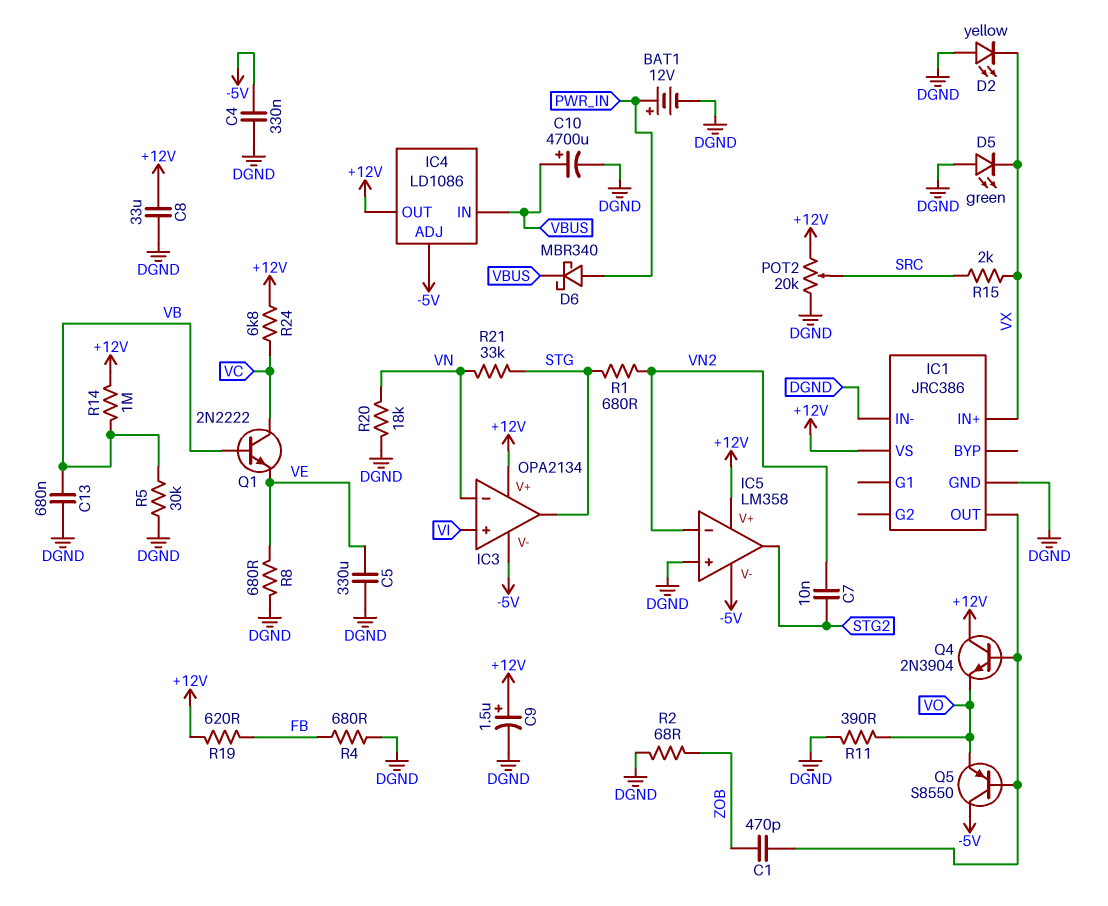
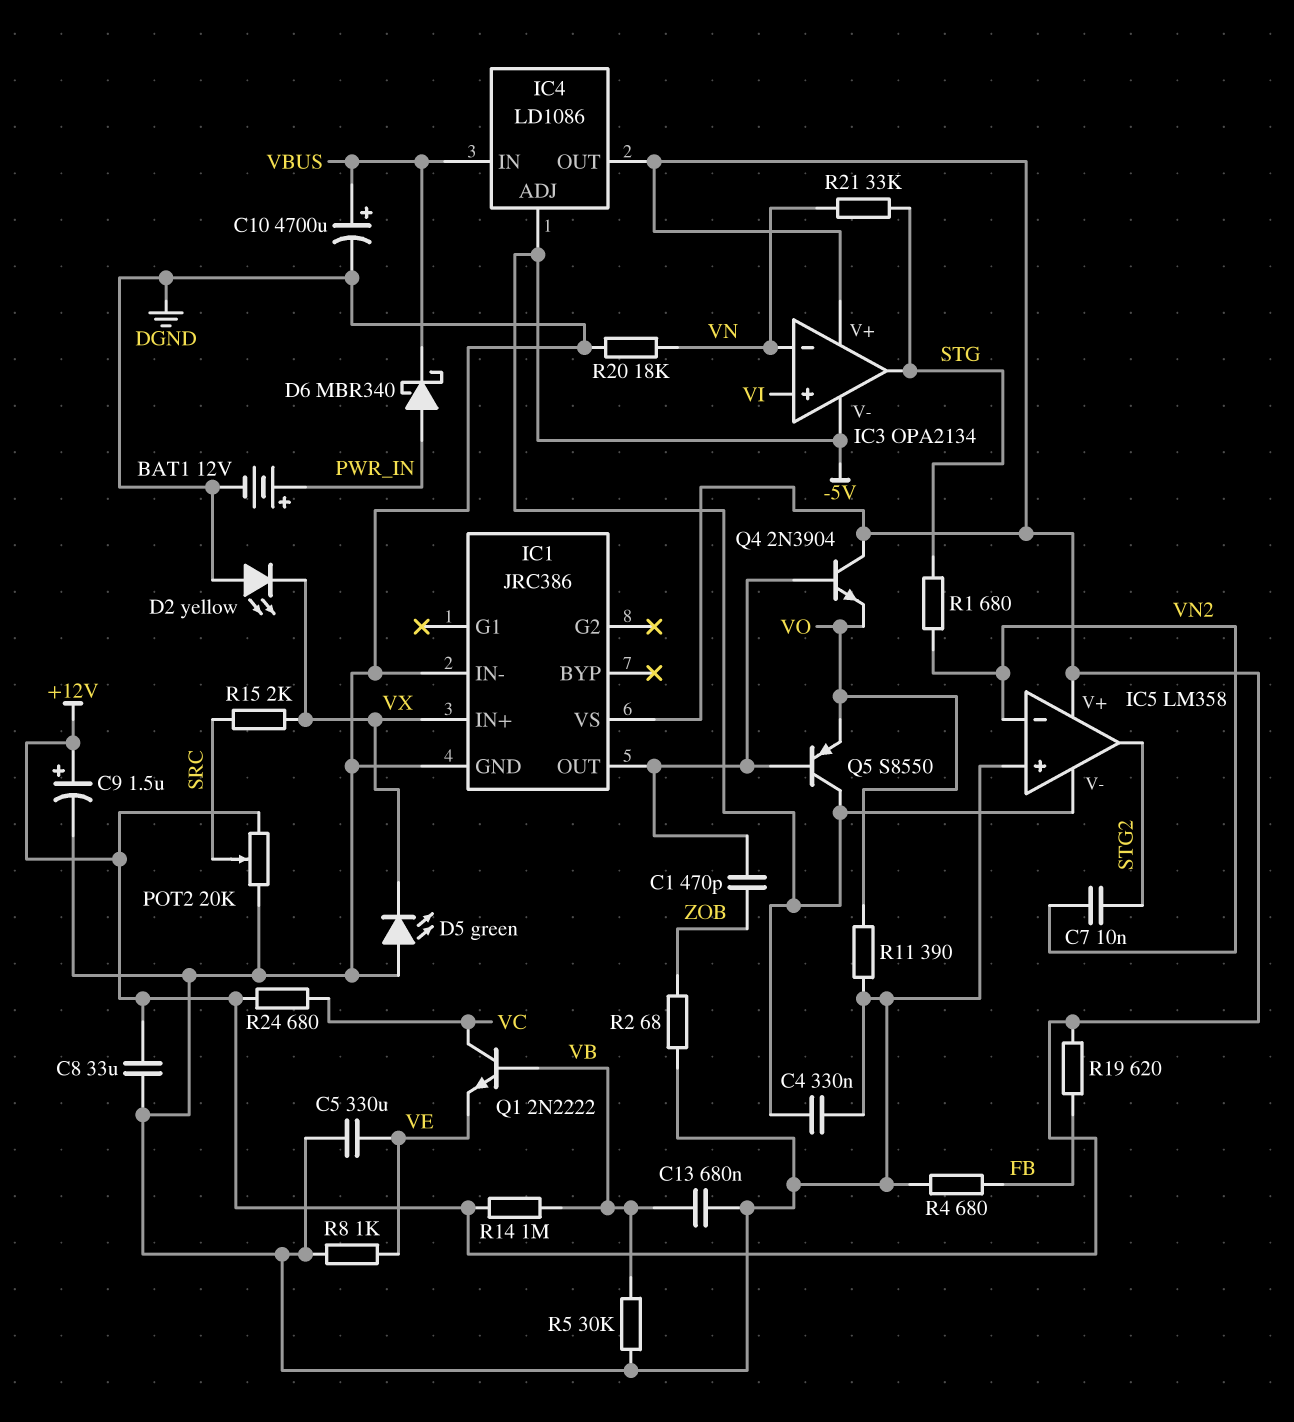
R8: 680 (DGND, VE) -> 1k (DGND, VE)
R24: 6.8k (+12V, VC) -> 680 (+12V, VC)

